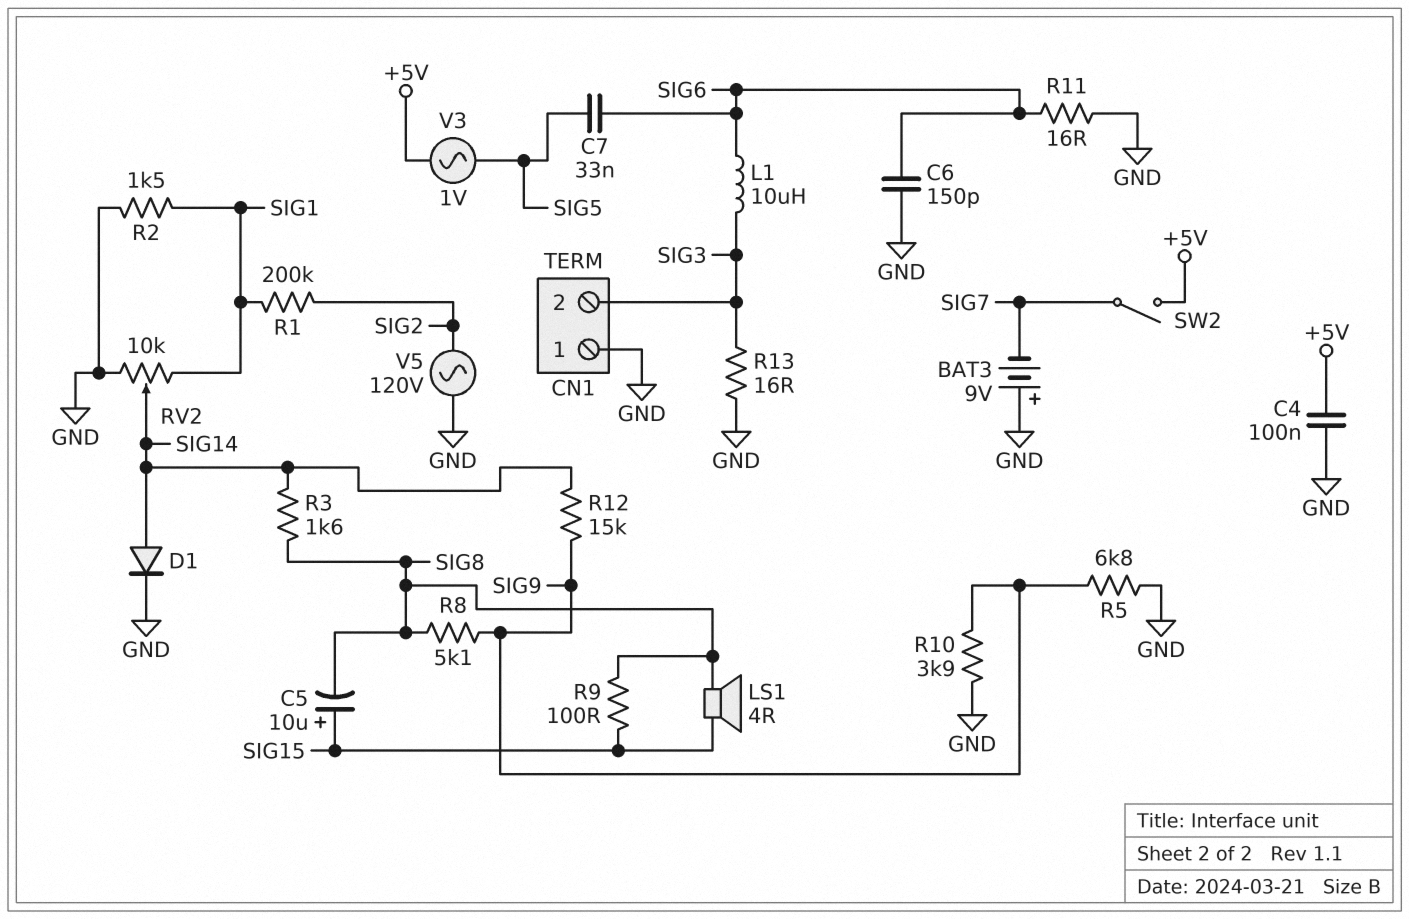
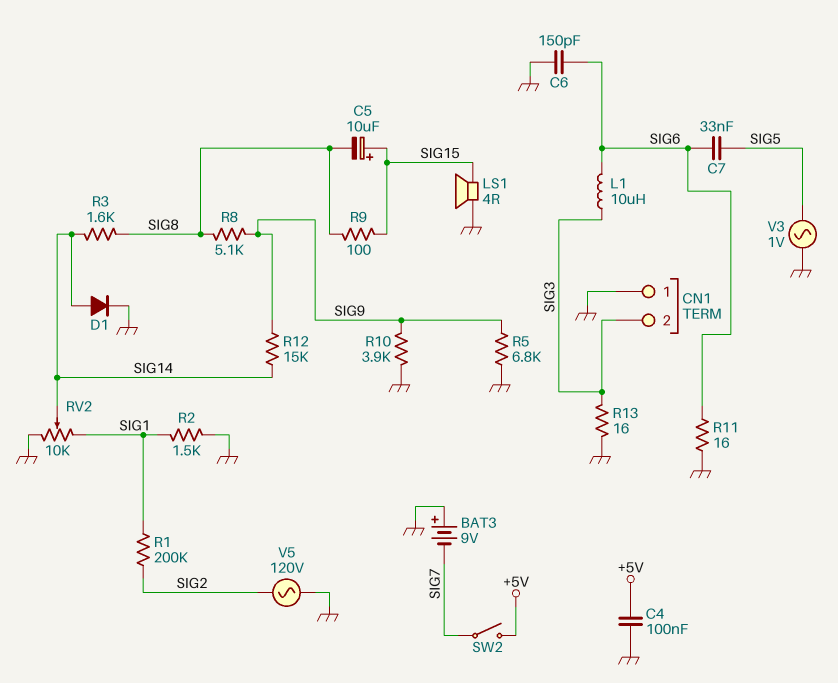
LS1: speaker 4R (SIG8, SIG15) -> speaker 4R (GND, SIG15)
V3: AC 1V (+5V, SIG5) -> AC 1V (GND, SIG5)

